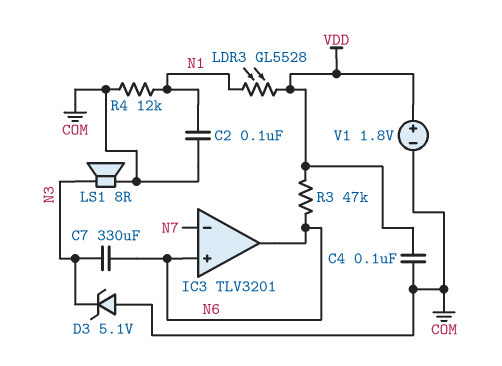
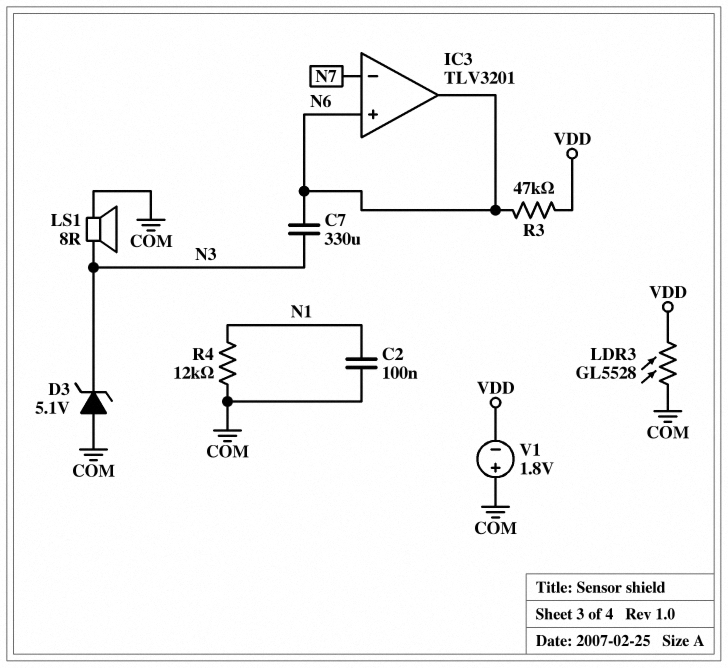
C4: 100nF (COM, VDD) -> none
LDR3: GL5528 (N1, VDD) -> GL5528 (COM, VDD)
V1: 1.8V (plus VDD, minus COM) -> 1.8V (plus COM, minus VDD)

